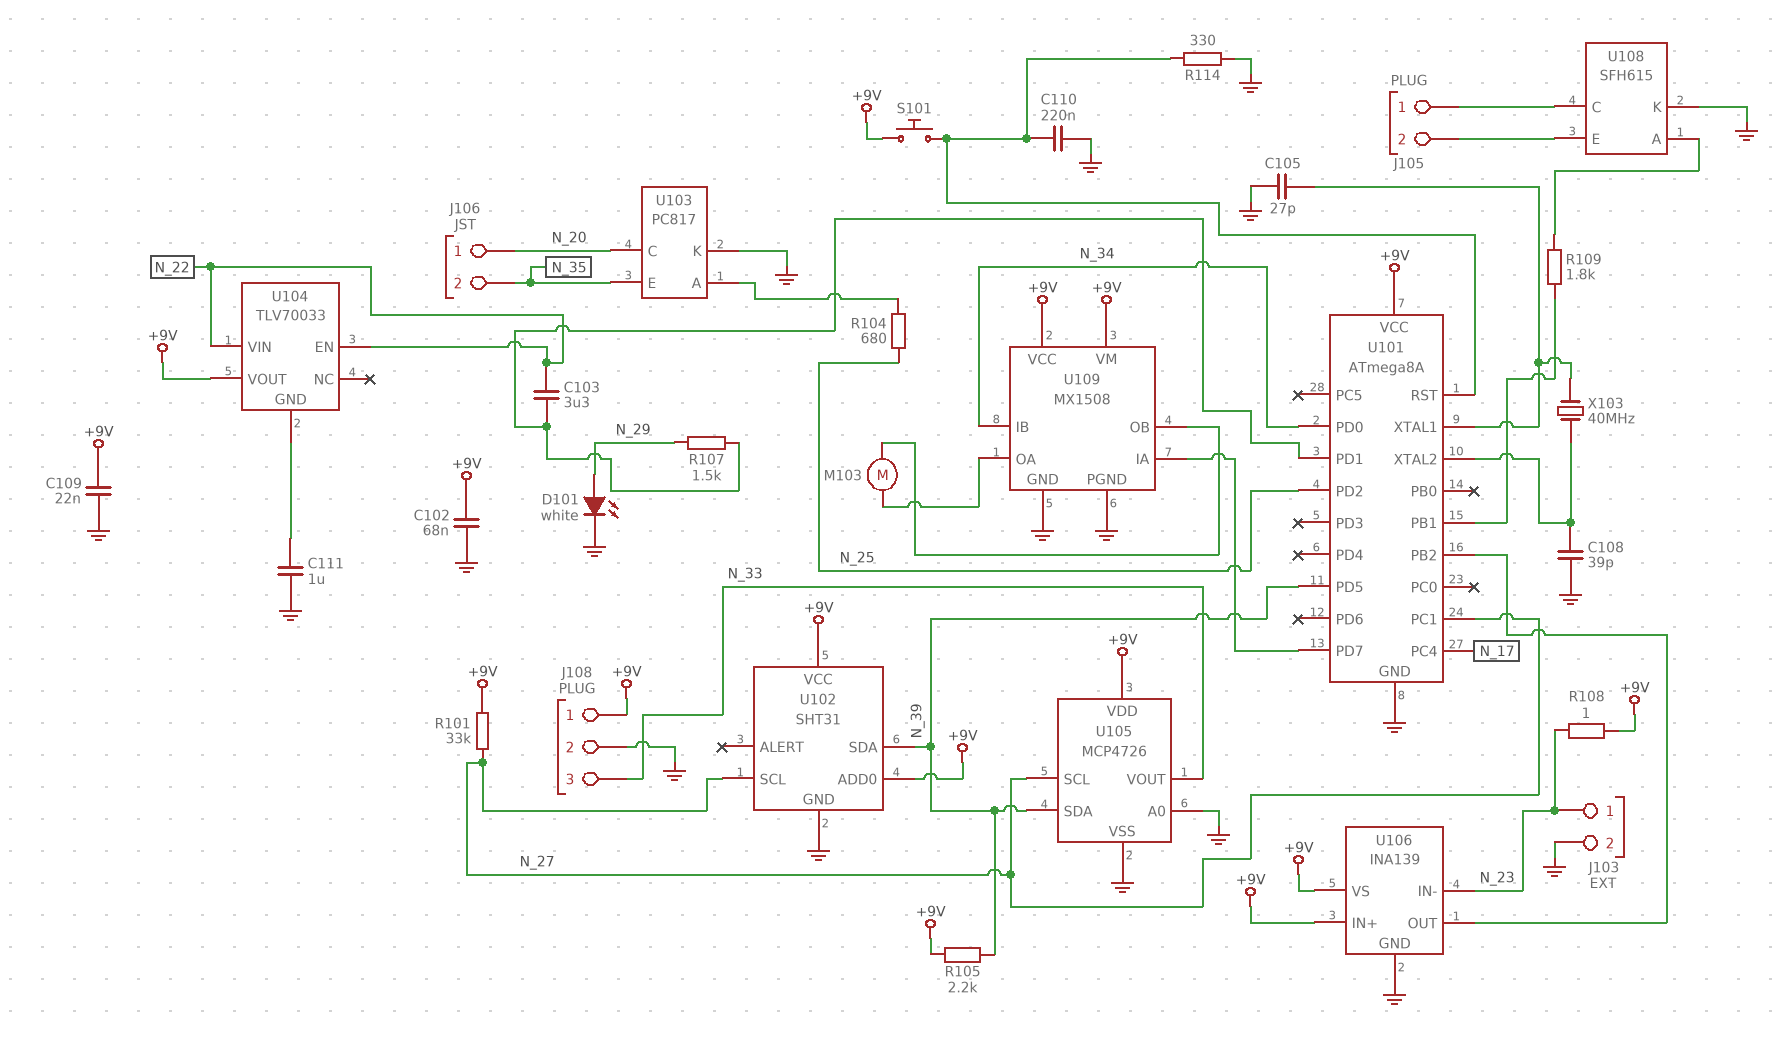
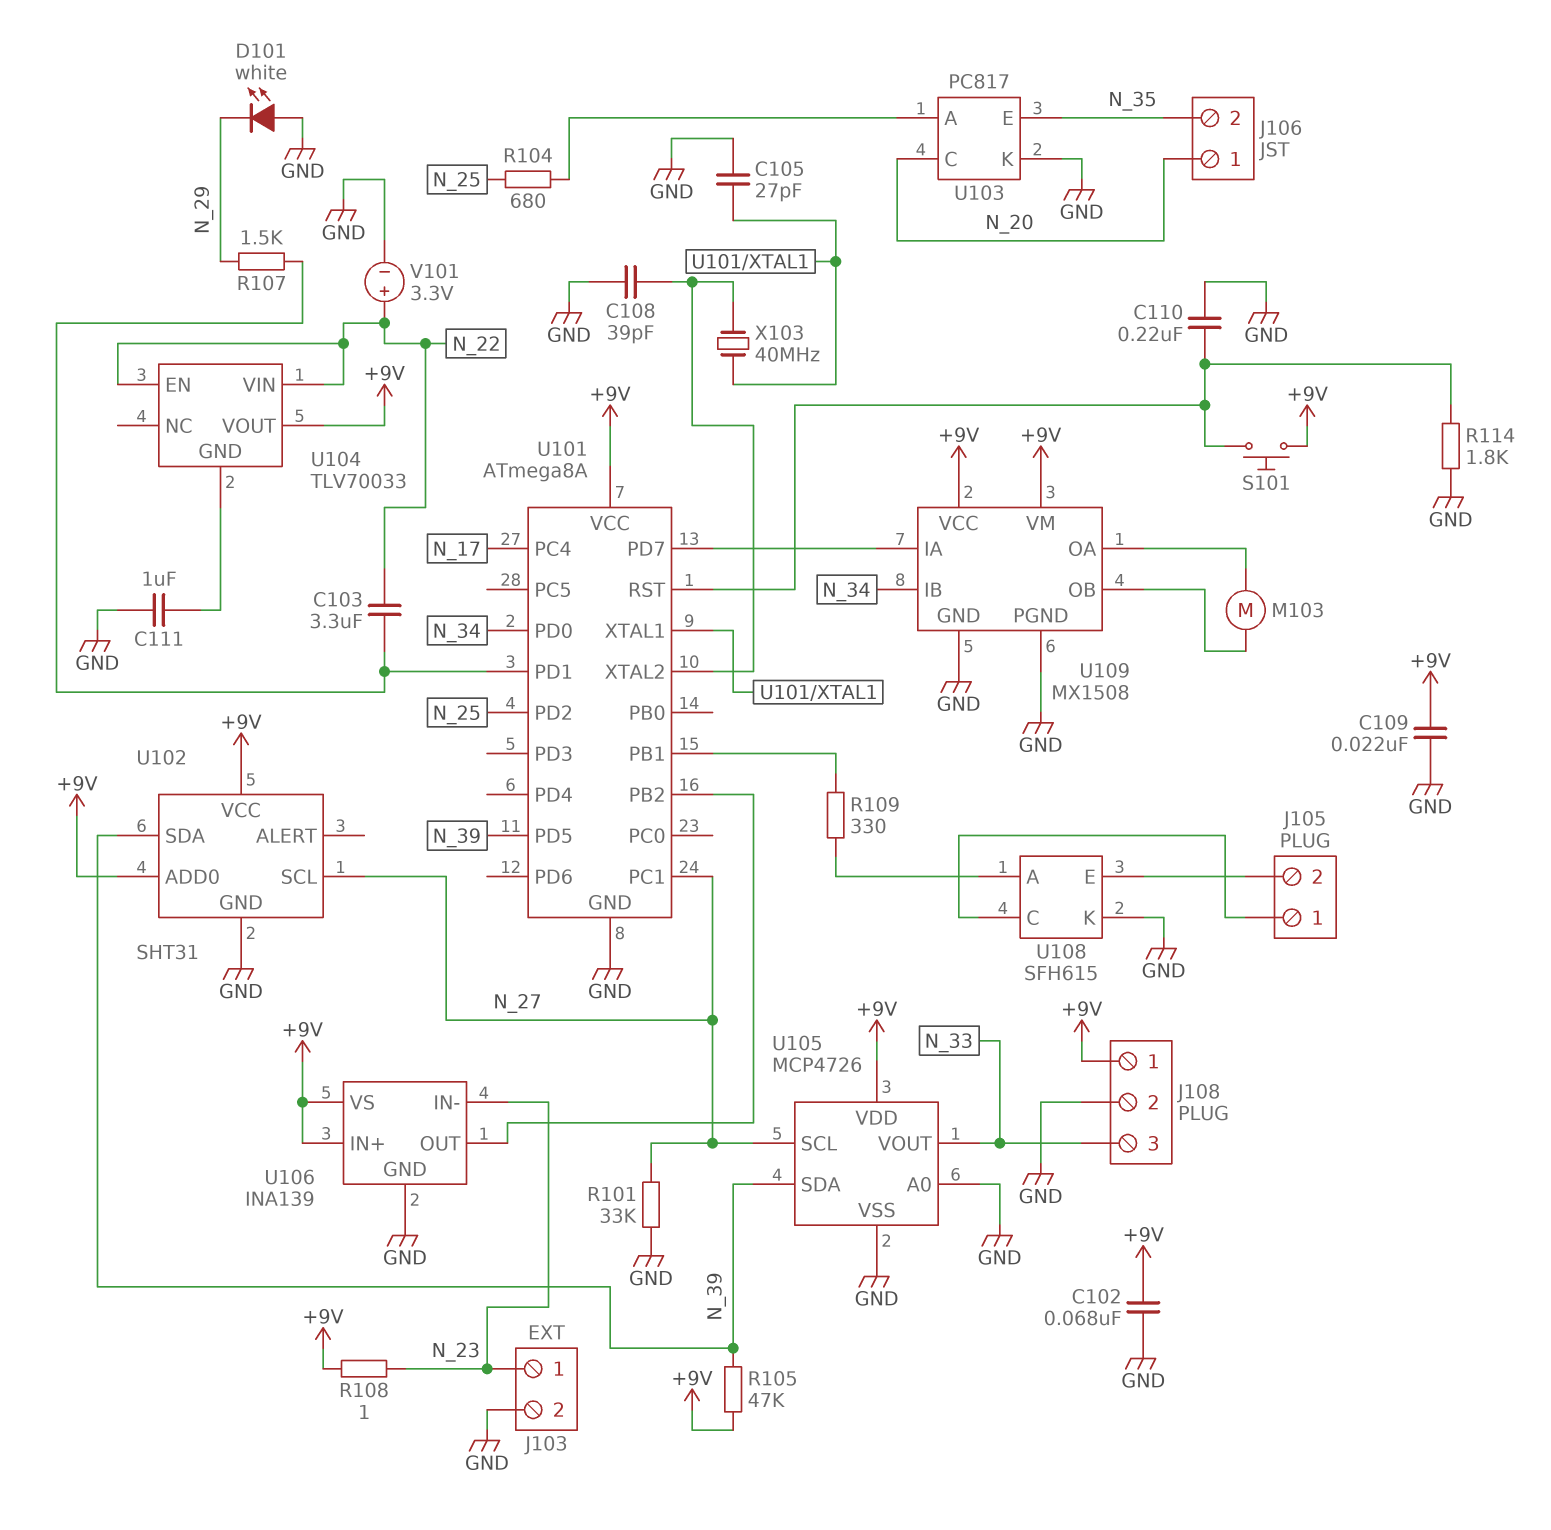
D101: LED white (A N_29, K GND) -> LED white (A GND, K N_29)
R101: 33k (+9V, N_27) -> 33k (GND, N_27)
R105: 2.2k (+9V, N_39) -> 47k (+9V, N_39)
R109: 1.8k (U101/PB1, U108/A) -> 330 (U101/PB1, U108/A)
R114: 330 (GND, U101/RST) -> 1.8k (GND, U101/RST)
V101: none -> 3.3V (plus N_22, minus GND)

